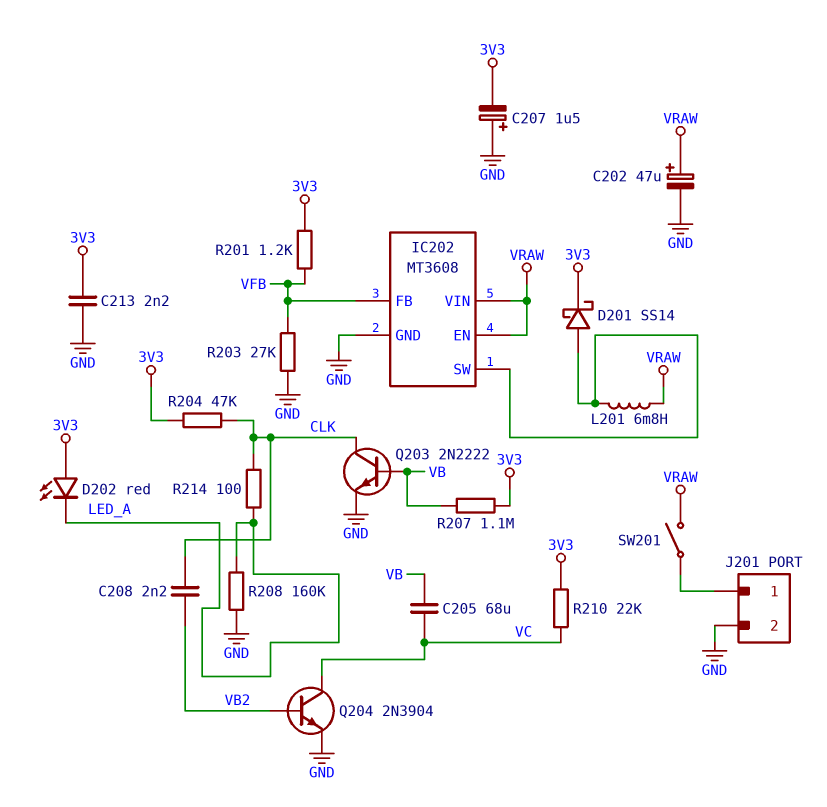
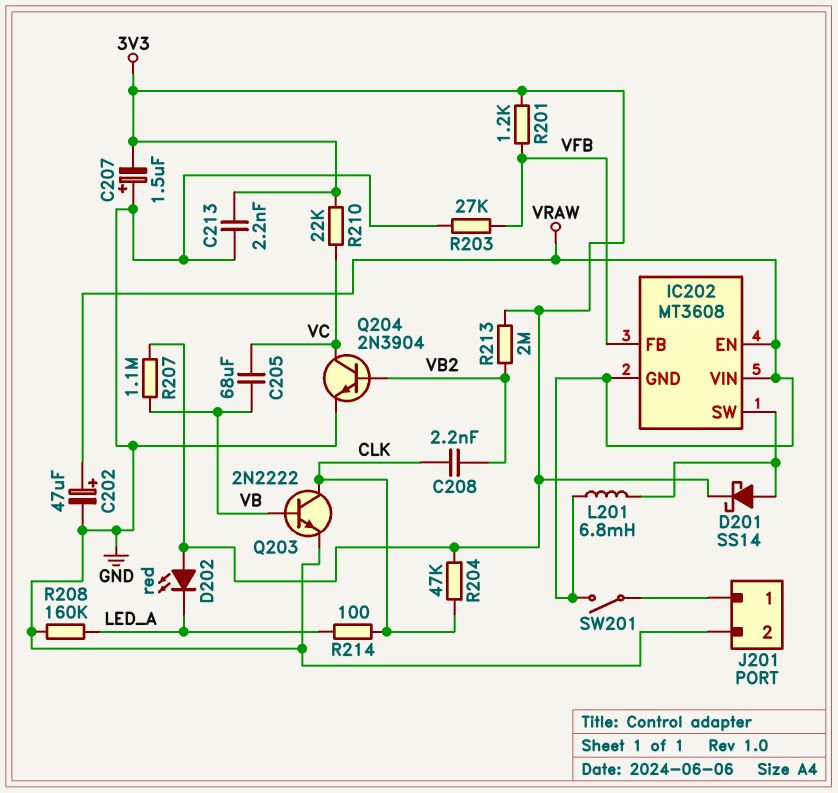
IC202 pin GND: GND -> VRAW
R213: none -> 2M (3V3, VB2)

